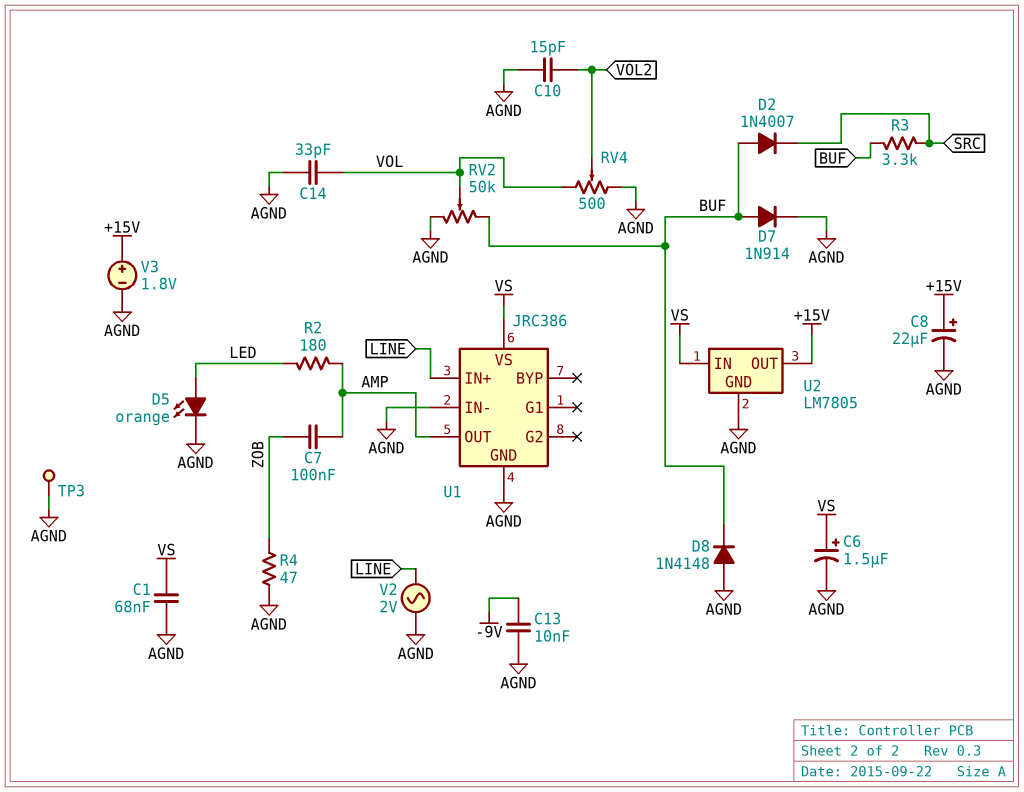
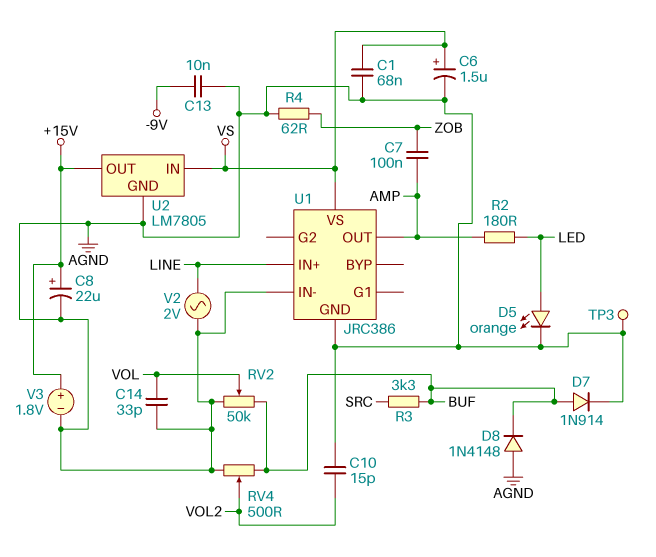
D2: diode 1N4007 (A BUF, K SRC) -> none
R4: 47 (AGND, ZOB) -> 62 (AGND, ZOB)
RV4: 500 (AGND, VOL, wiper VOL2) -> 500 (AGND, BUF, wiper VOL2)

